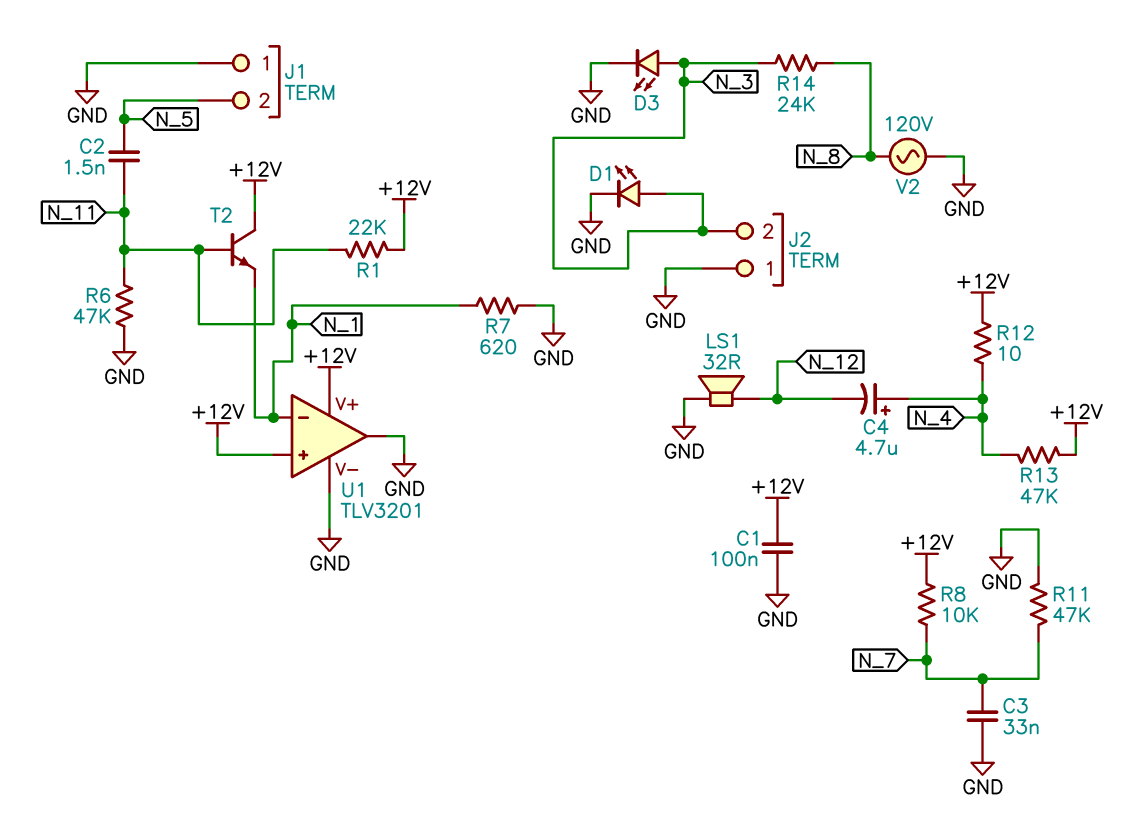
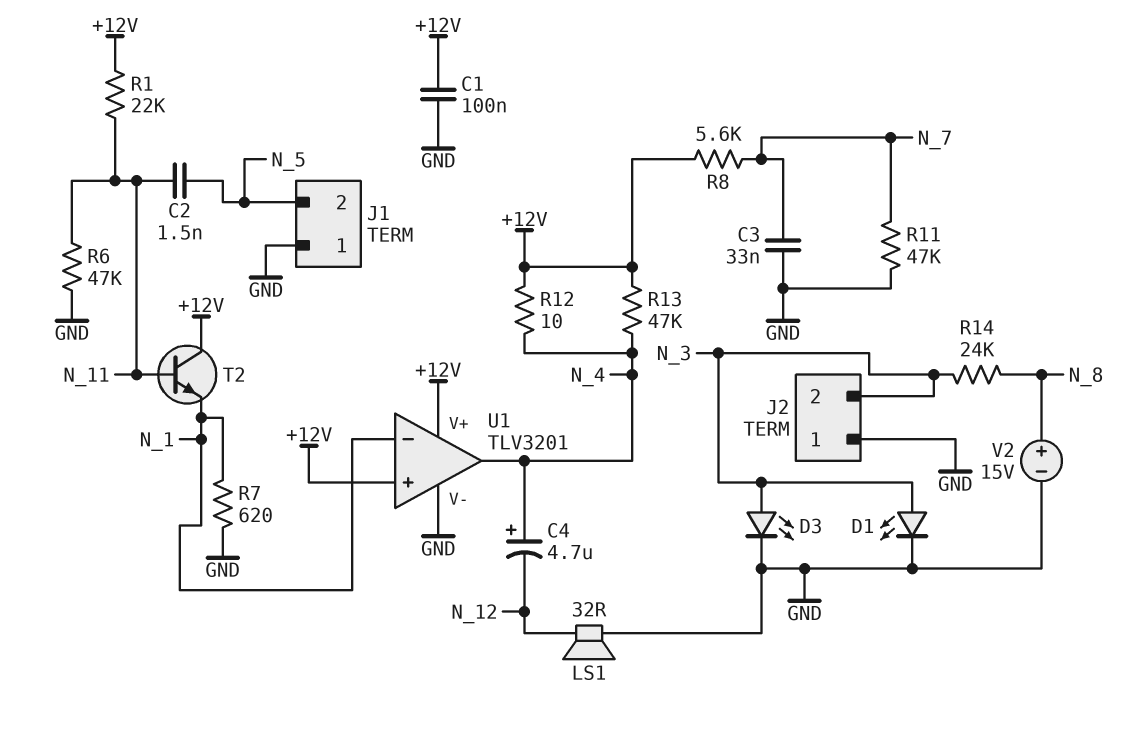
R8: 10k (+12V, N_7) -> 5.6k (+12V, N_7)
U1 pin out: GND -> N_4
V2: AC 120V (GND, N_8) -> 15V (plus N_8, minus GND)

